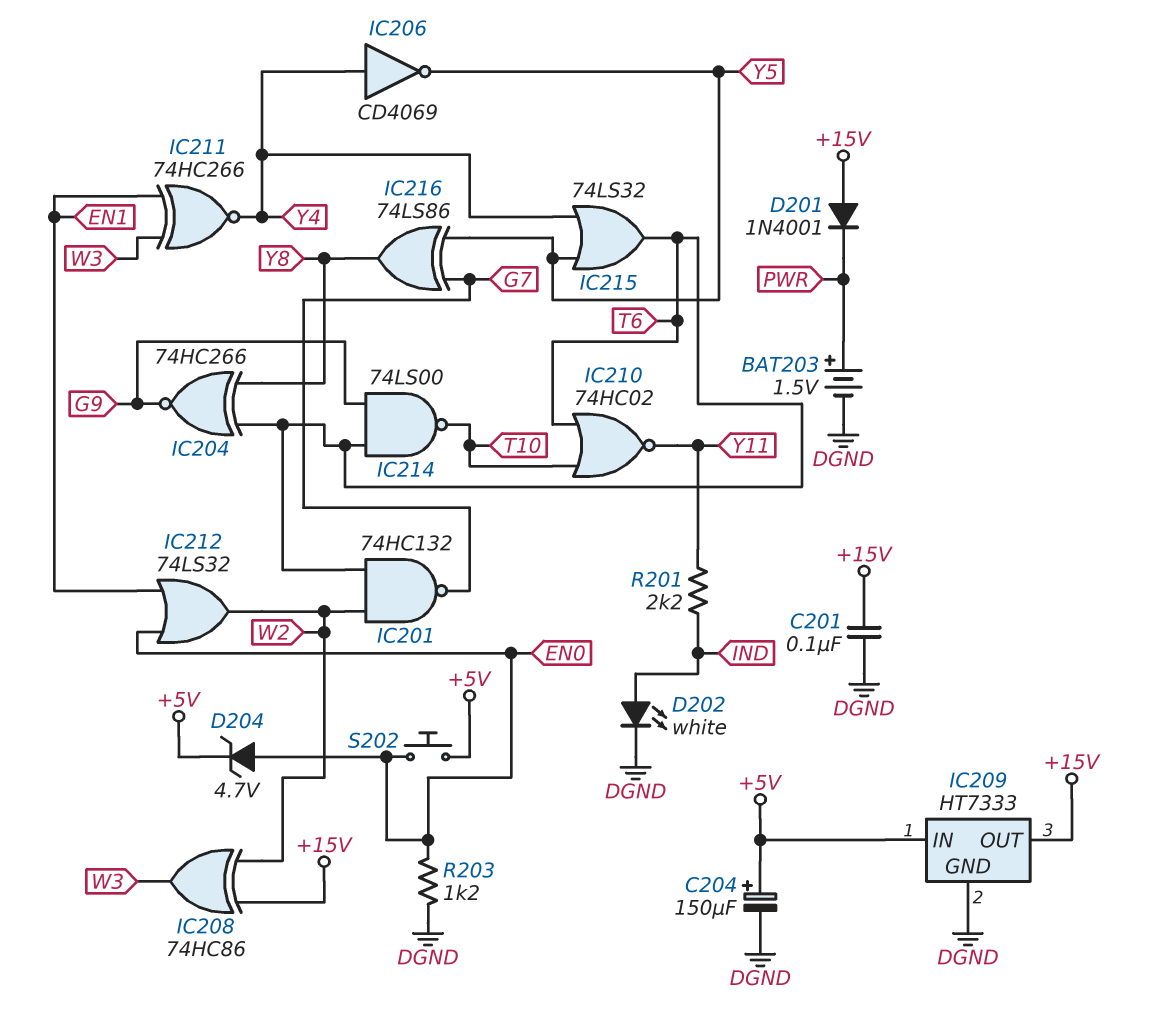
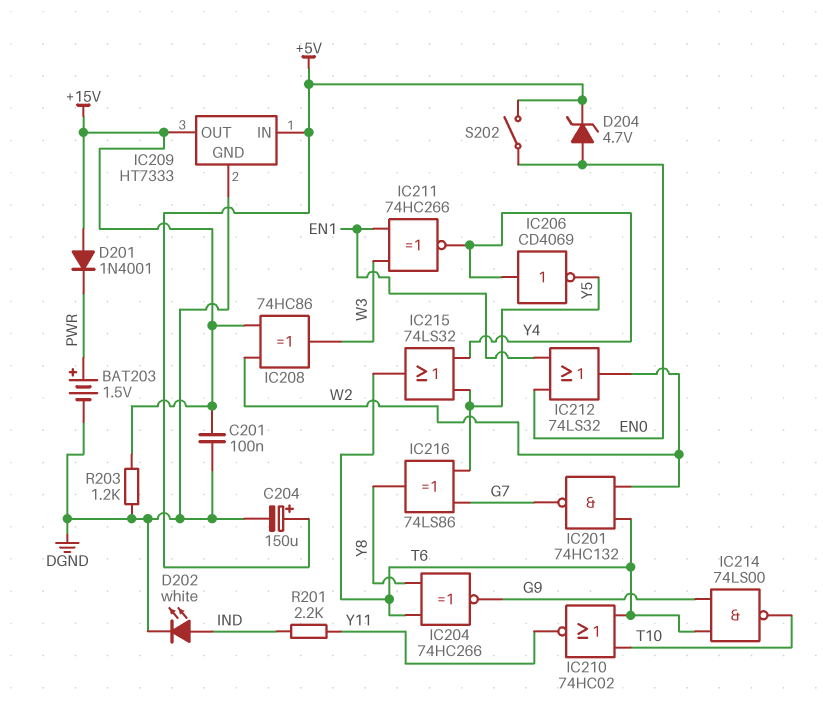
R203: 1.2k (DGND, EN0) -> 1.2k (+15V, DGND)
S202: button (+5V, EN0) -> switch (+5V, EN0)

